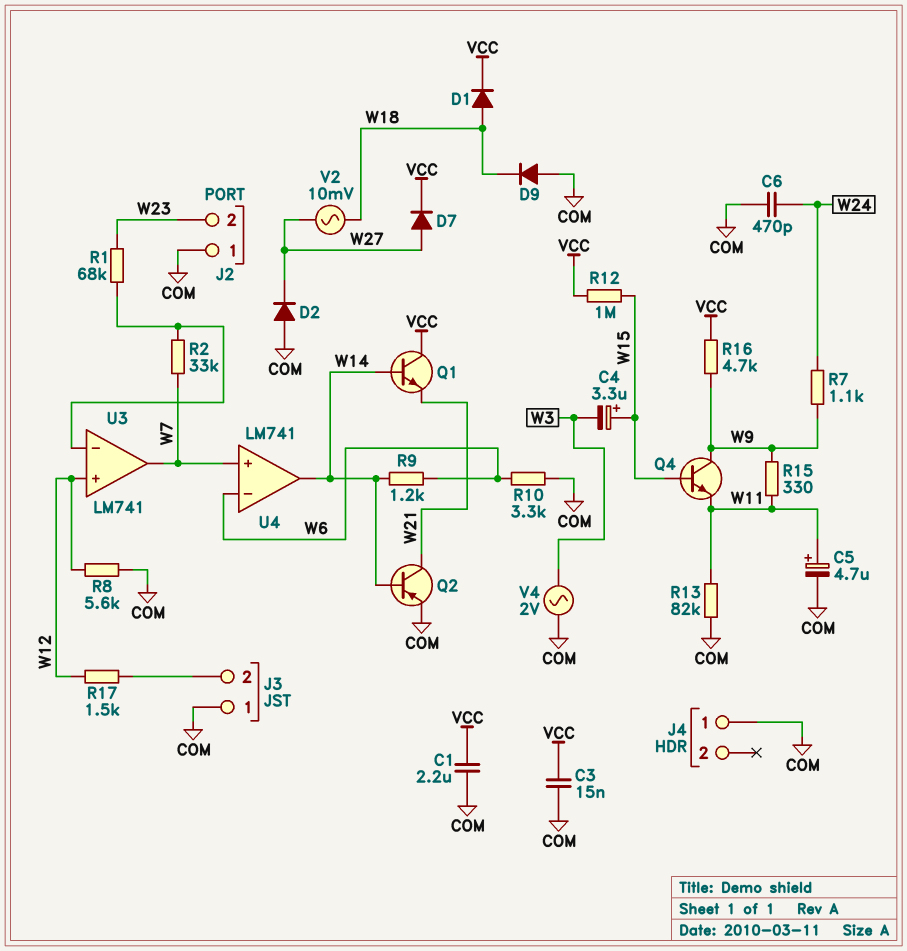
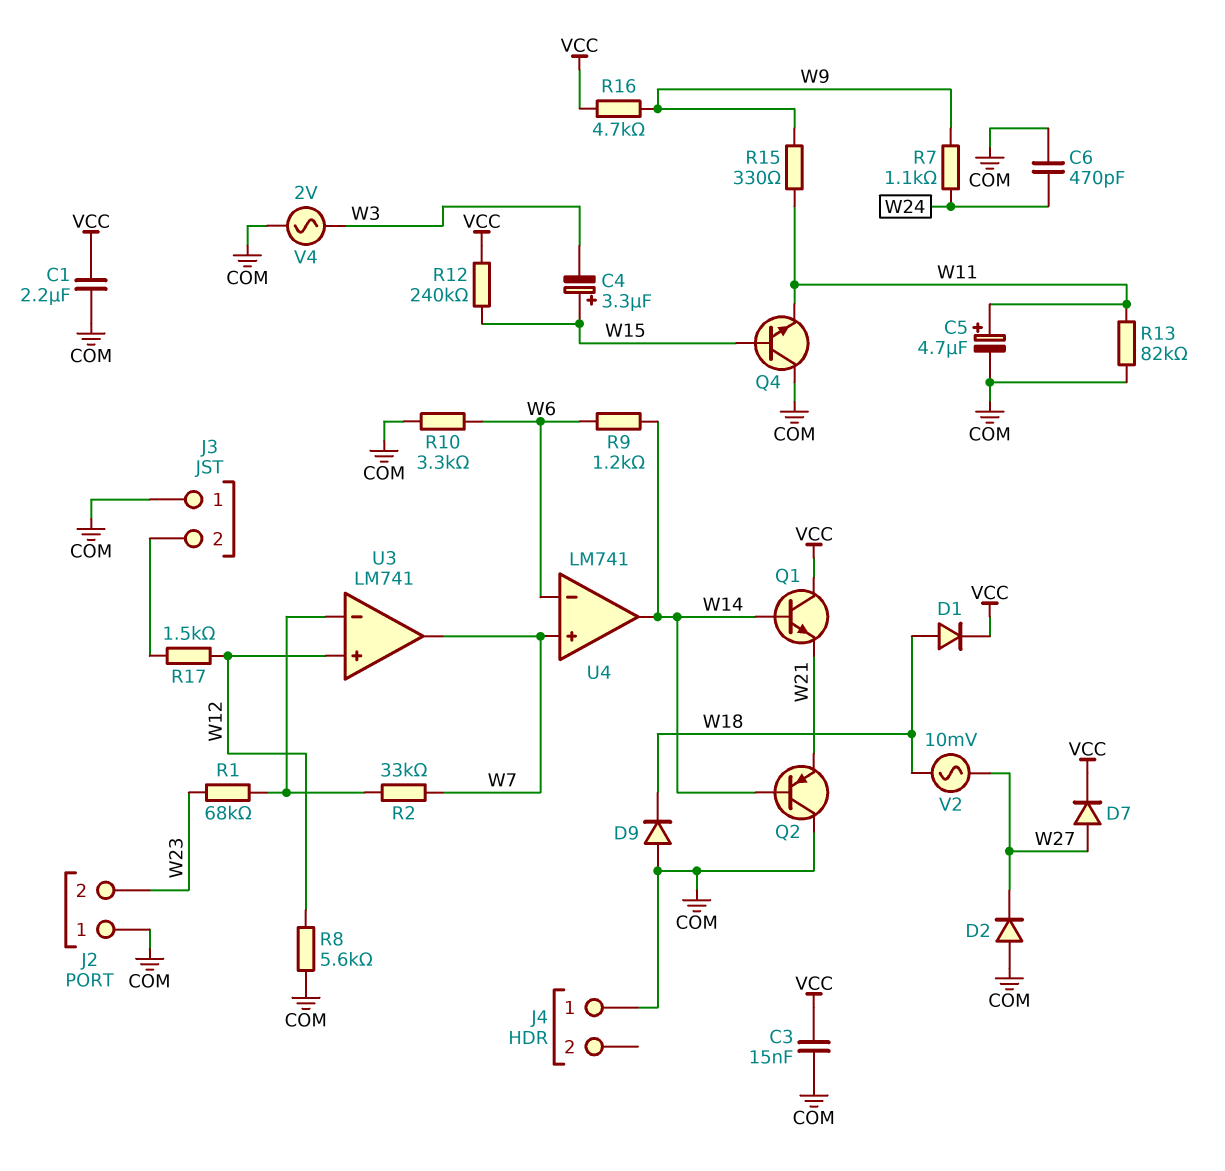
Q2: PNP (B W14, C W21, E COM) -> PNP (B W14, C COM, E W21)
Q4: NPN (B W15, C W9, E W11) -> NPN (B W15, C COM, E W11)
R12: 1M (VCC, W15) -> 240k (VCC, W15)

